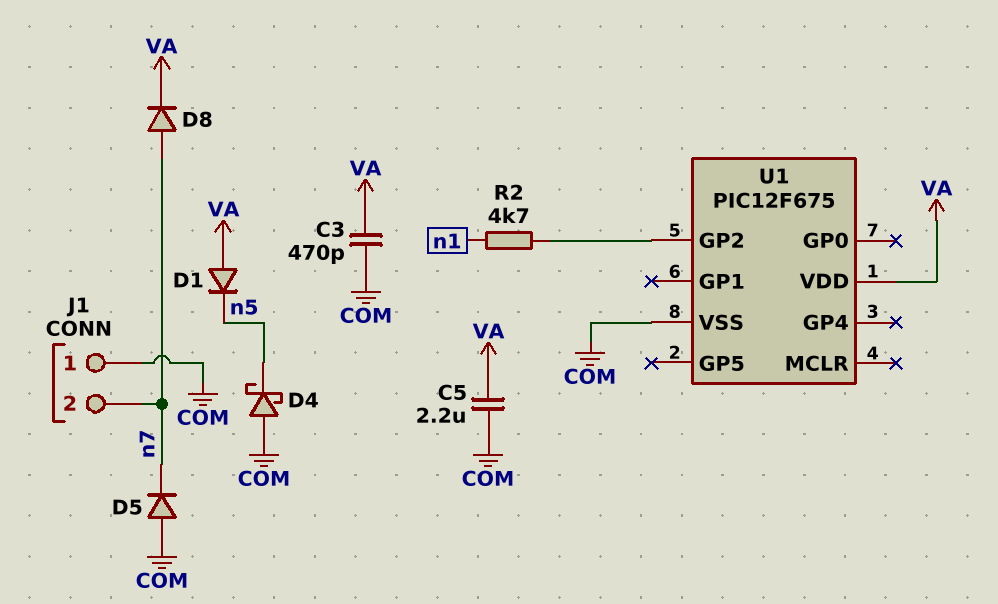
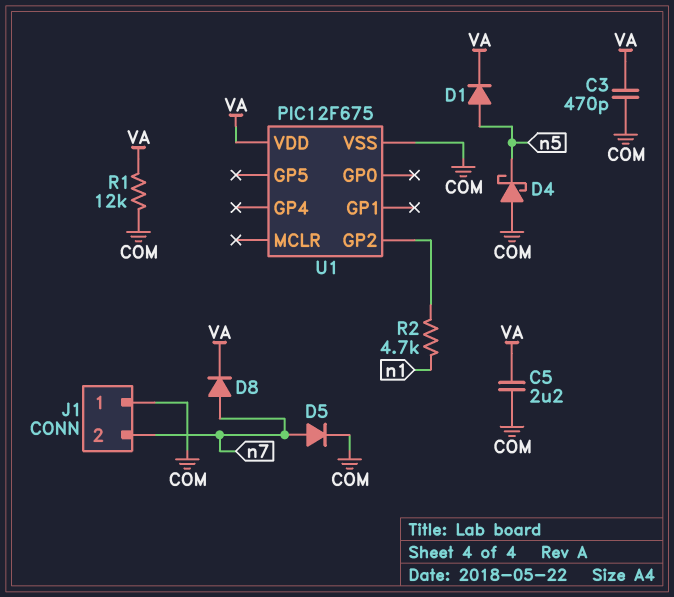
D1: diode (A VA, K n5) -> diode (A n5, K VA)
D5: diode (A COM, K n7) -> diode (A n7, K COM)
R1: none -> 12k (COM, VA)

